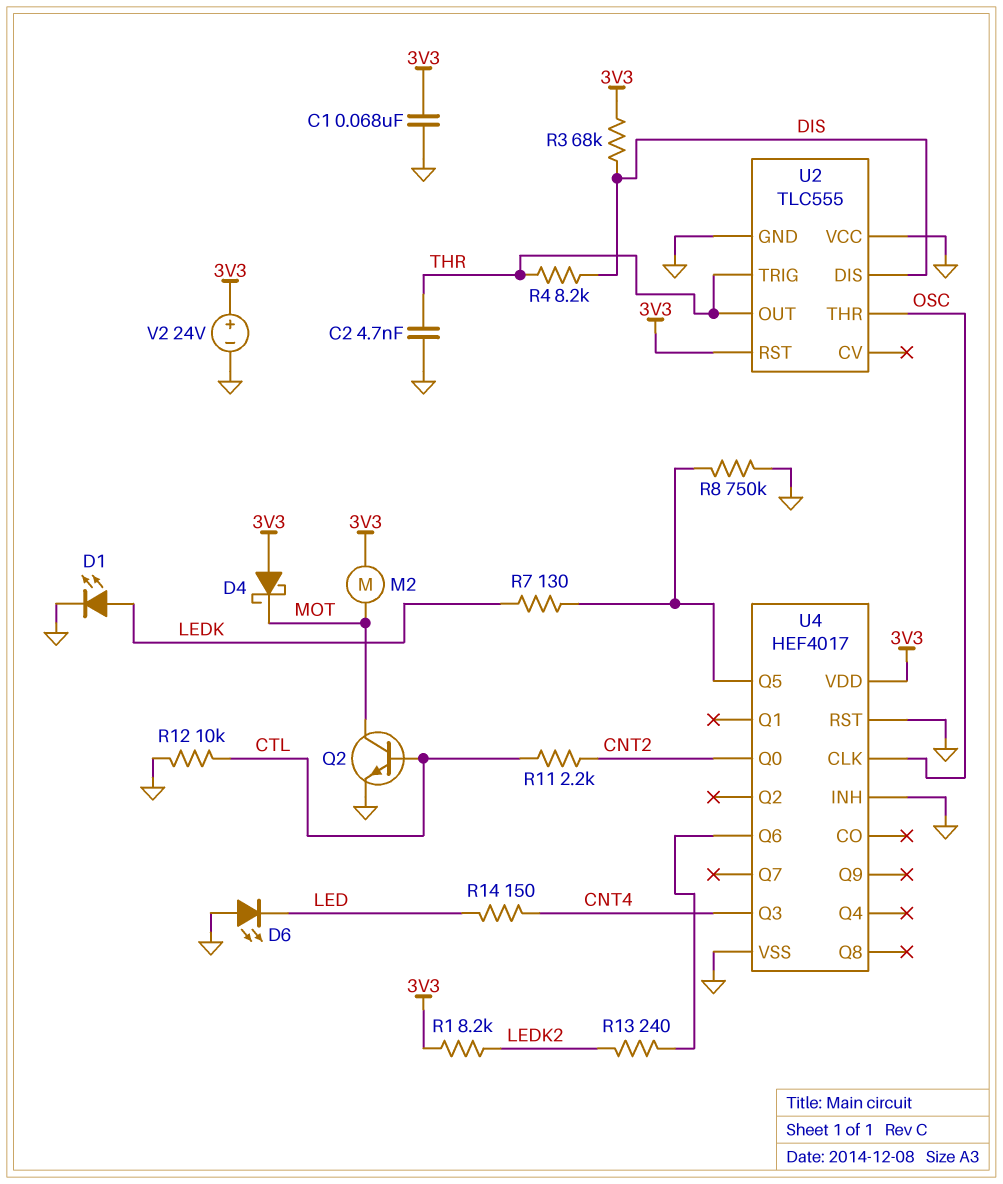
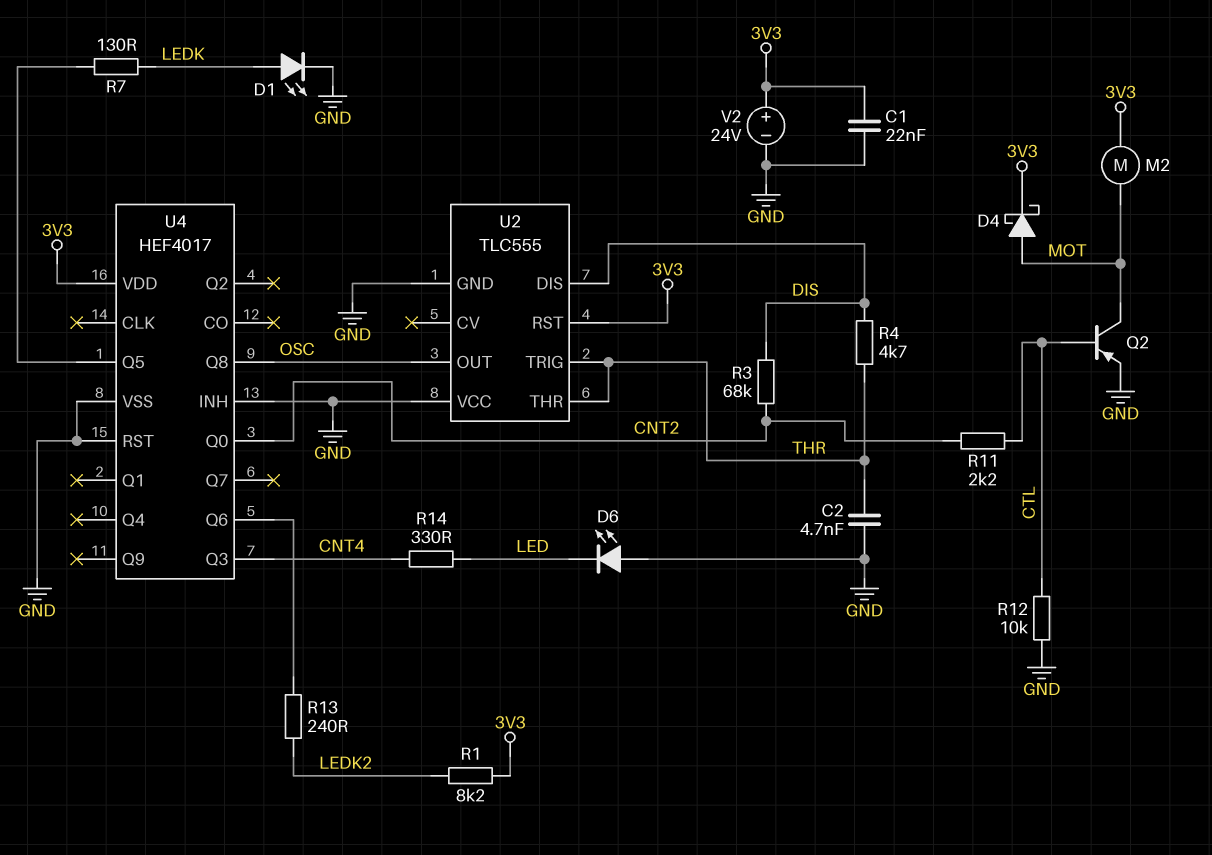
C1: 68nF (3V3, GND) -> 22nF (3V3, GND)
D4: schottky (A 3V3, K MOT) -> schottky (A MOT, K 3V3)
Q2: NPN (B CTL, C MOT, E GND) -> PNP (B CTL, C MOT, E GND)
R3: 68k (3V3, DIS) -> 68k (CNT2, DIS)
R4: 8.2k (DIS, THR) -> 4.7k (DIS, THR)
R8: 750k (GND, U4/Q5) -> none
R14: 150 (CNT4, LED) -> 330 (CNT4, LED)
U2 pin OUT: THR -> OSC
U2 pin THR: OSC -> THR
U4 pin CLK: OSC -> none
U4 pin Q8: none -> OSC

